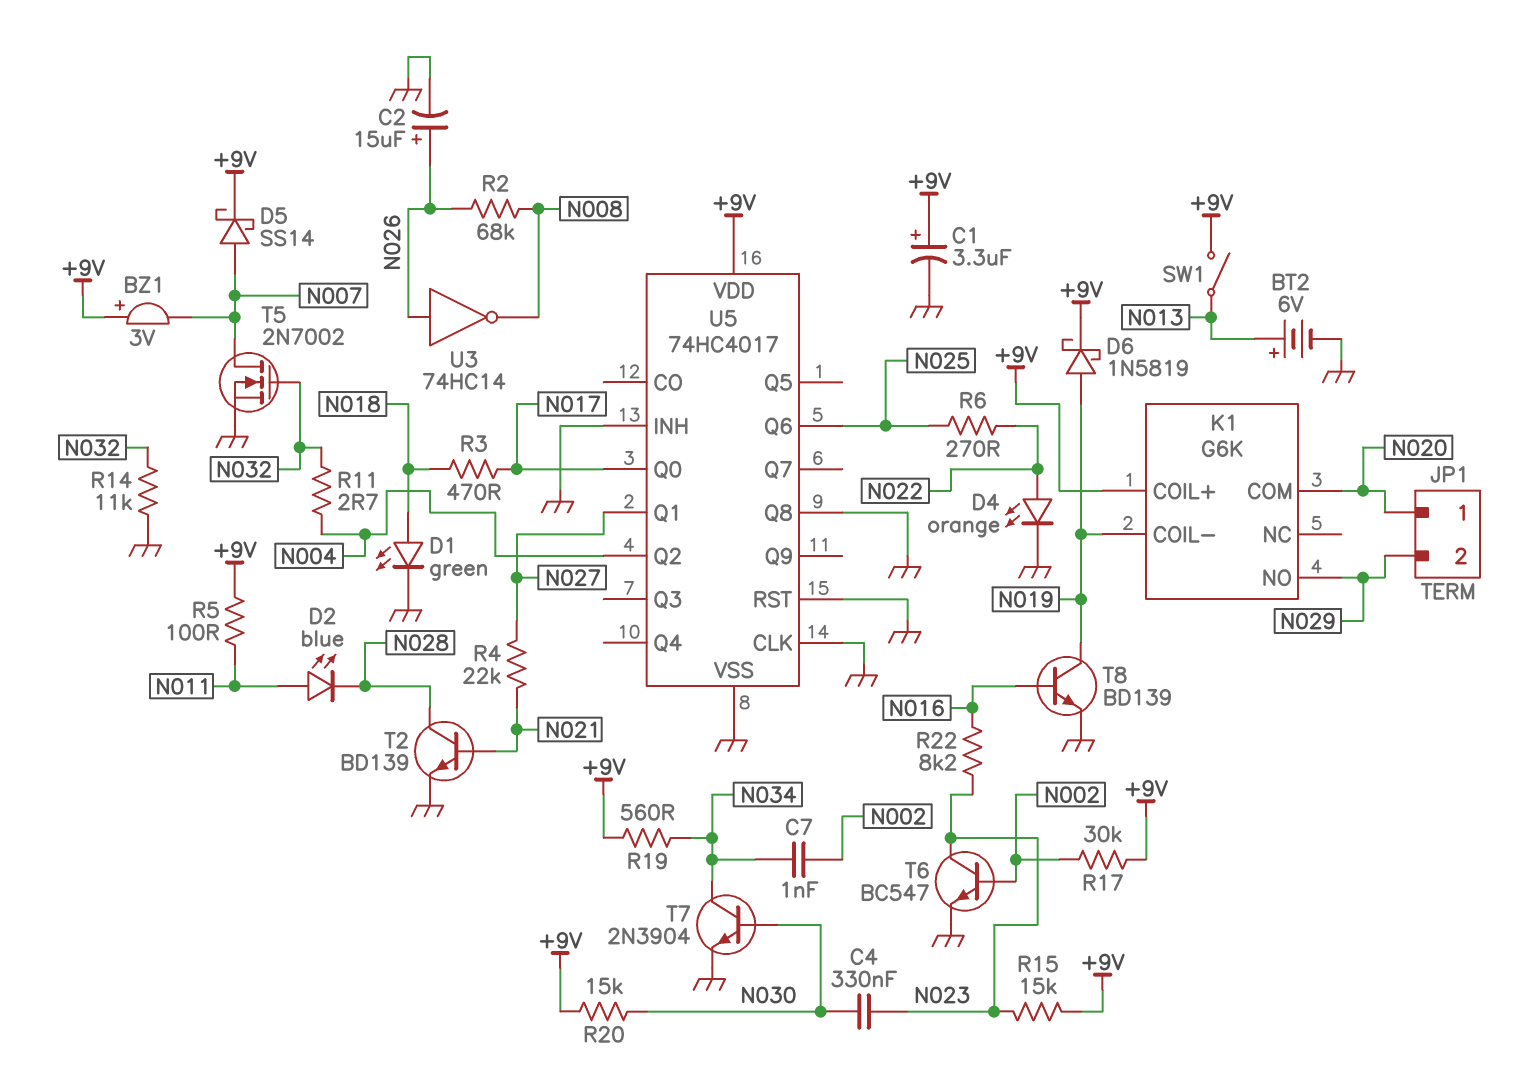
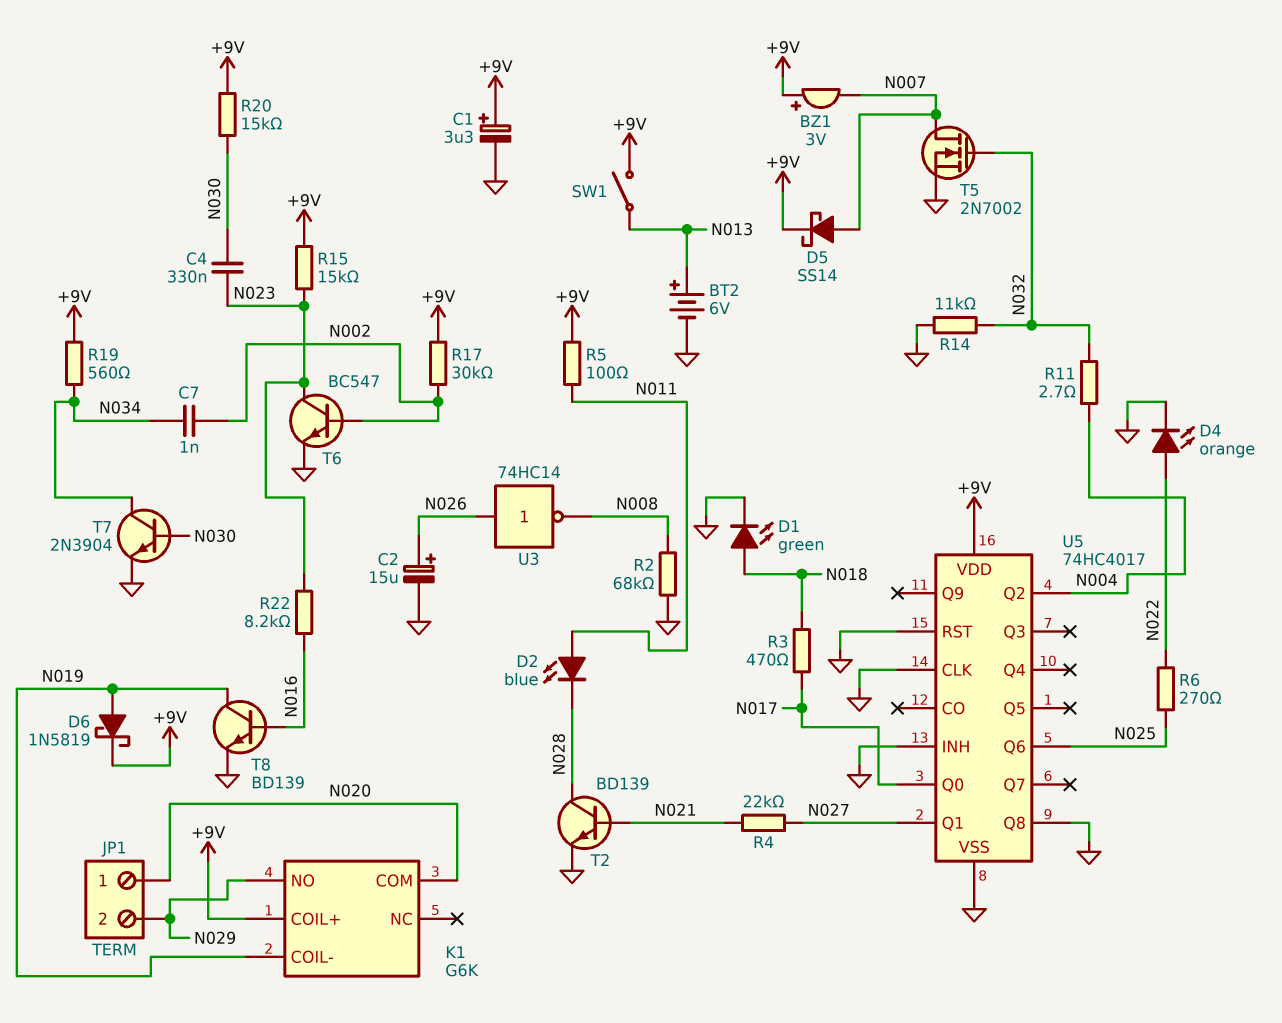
R2: 68k (N008, N026) -> 68k (GND, N008)

